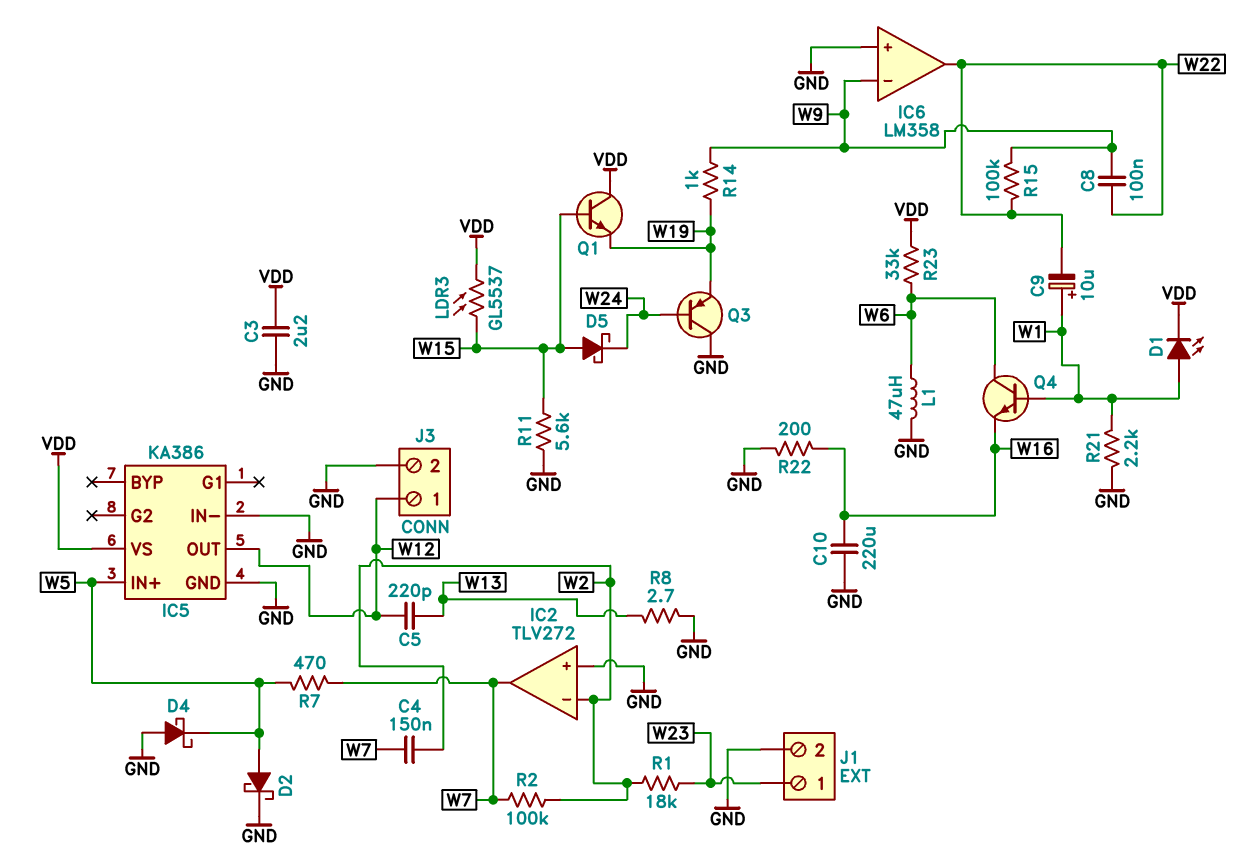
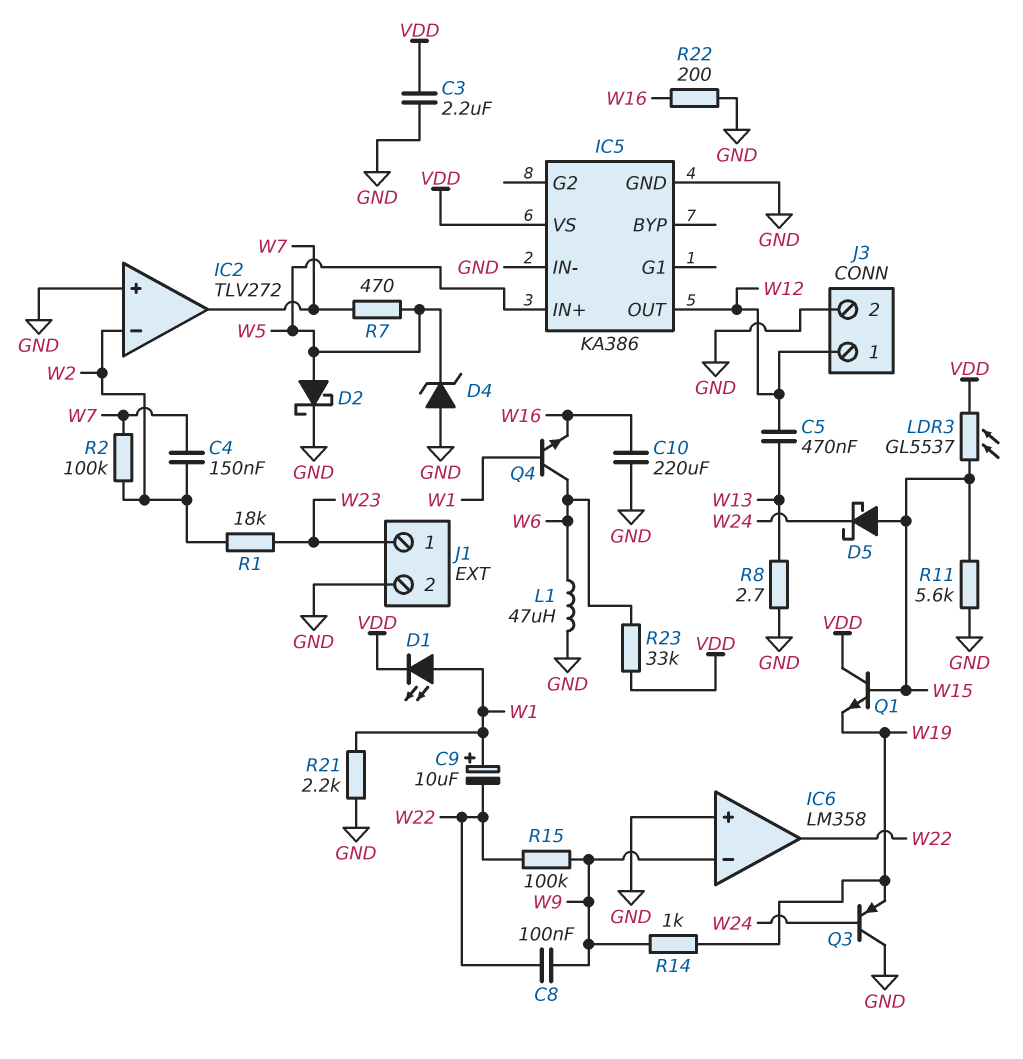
C5: 220pF (W12, W13) -> 470nF (W12, W13)
D4: schottky (A GND, K W5) -> zener (A GND, K W5)

